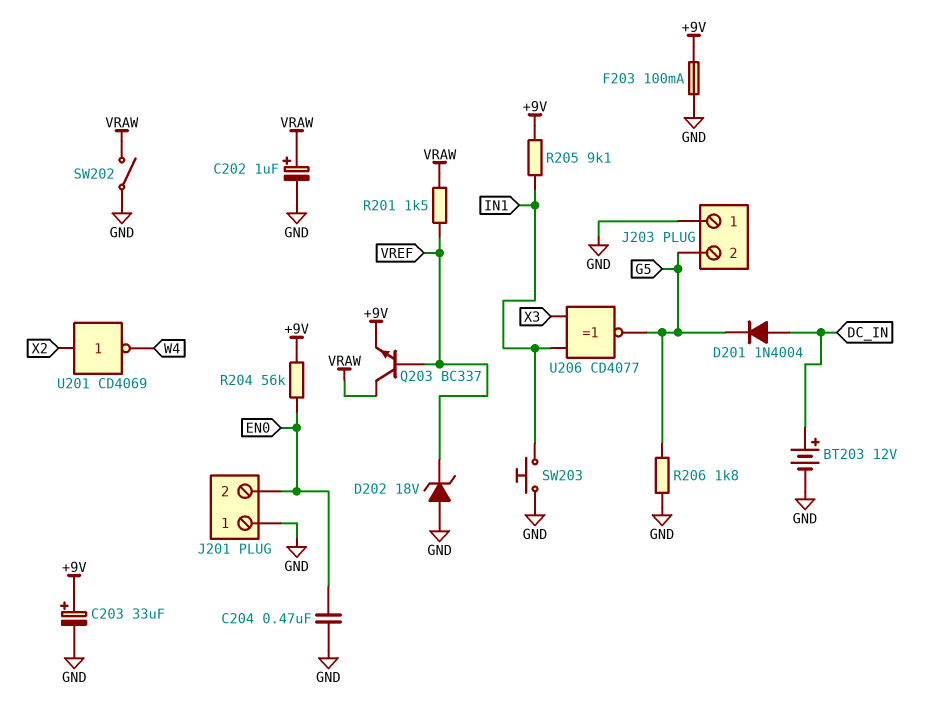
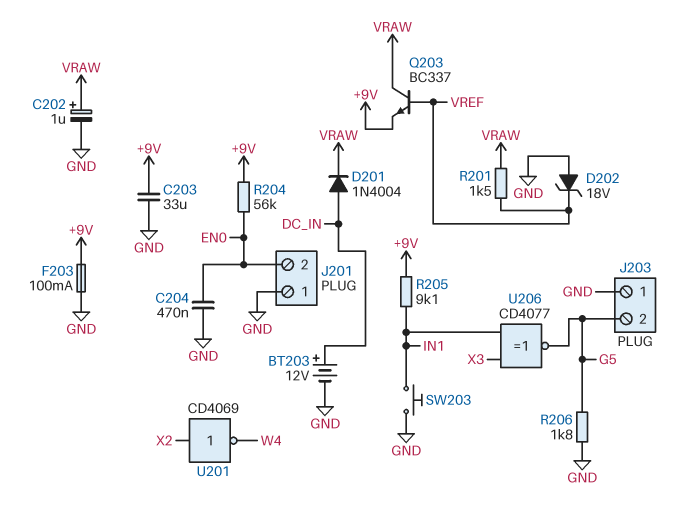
C203: 33uF (plus +9V, minus GND) -> 33uF (+9V, GND)
D201: diode 1N4004 (A DC_IN, K G5) -> diode 1N4004 (A DC_IN, K VRAW)
SW202: switch (GND, VRAW) -> none

